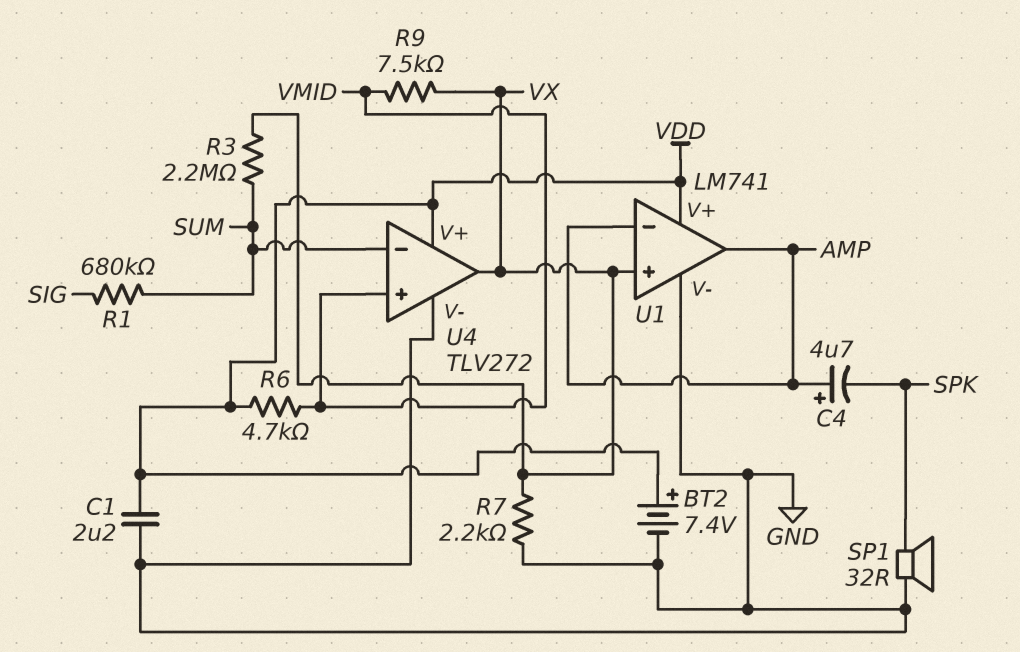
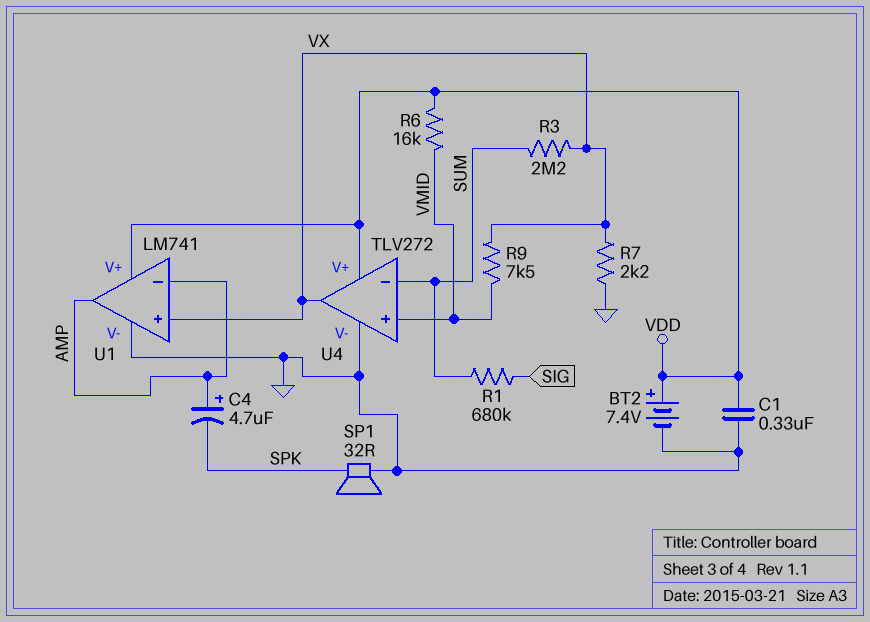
C1: 2.2uF (GND, VDD) -> 330nF (GND, VDD)
R6: 4.7k (VDD, VMID) -> 16k (VDD, VMID)

